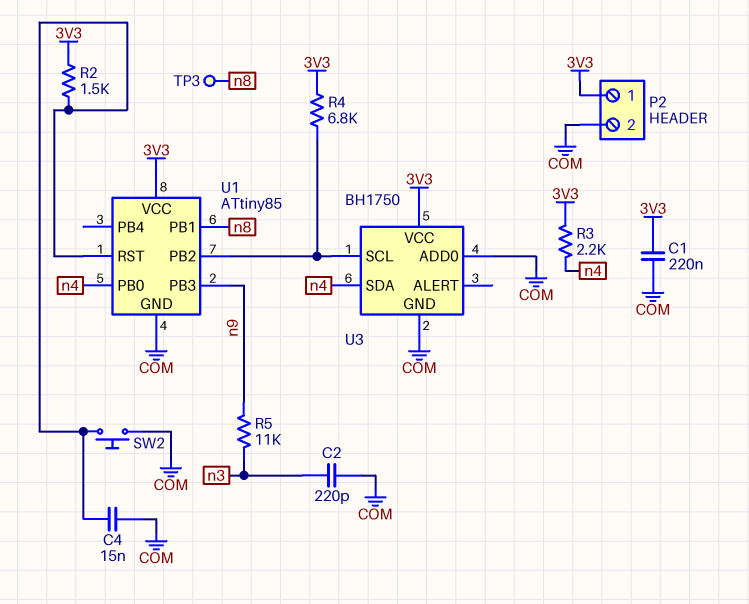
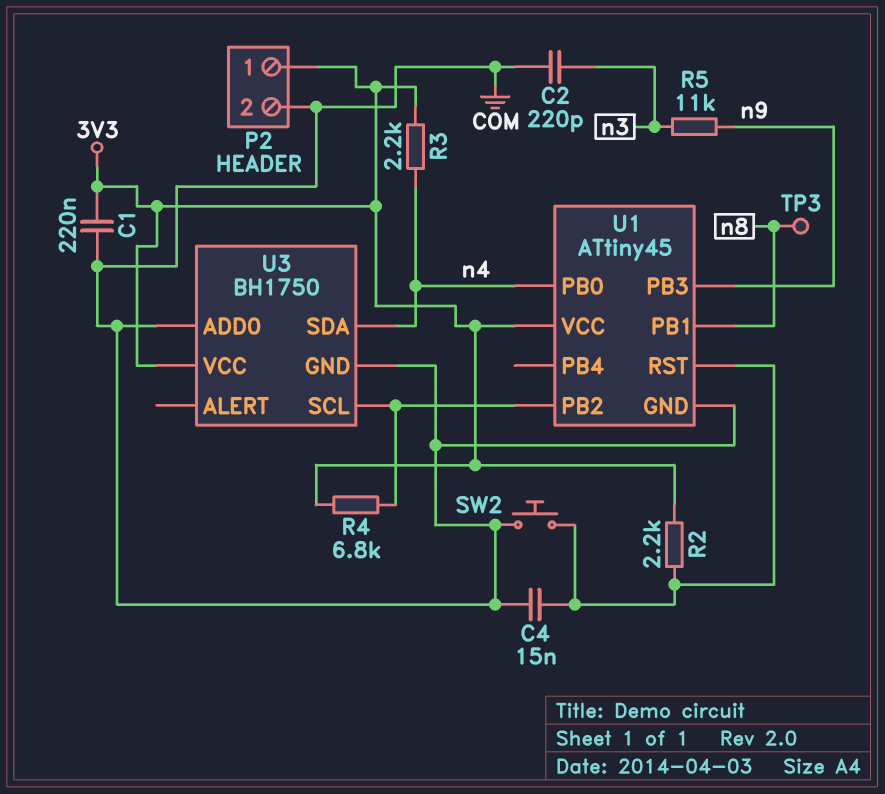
R2: 1.5k (3V3, U1/RST) -> 2.2k (3V3, U1/RST)
U1: ATtiny85 -> ATtiny45

